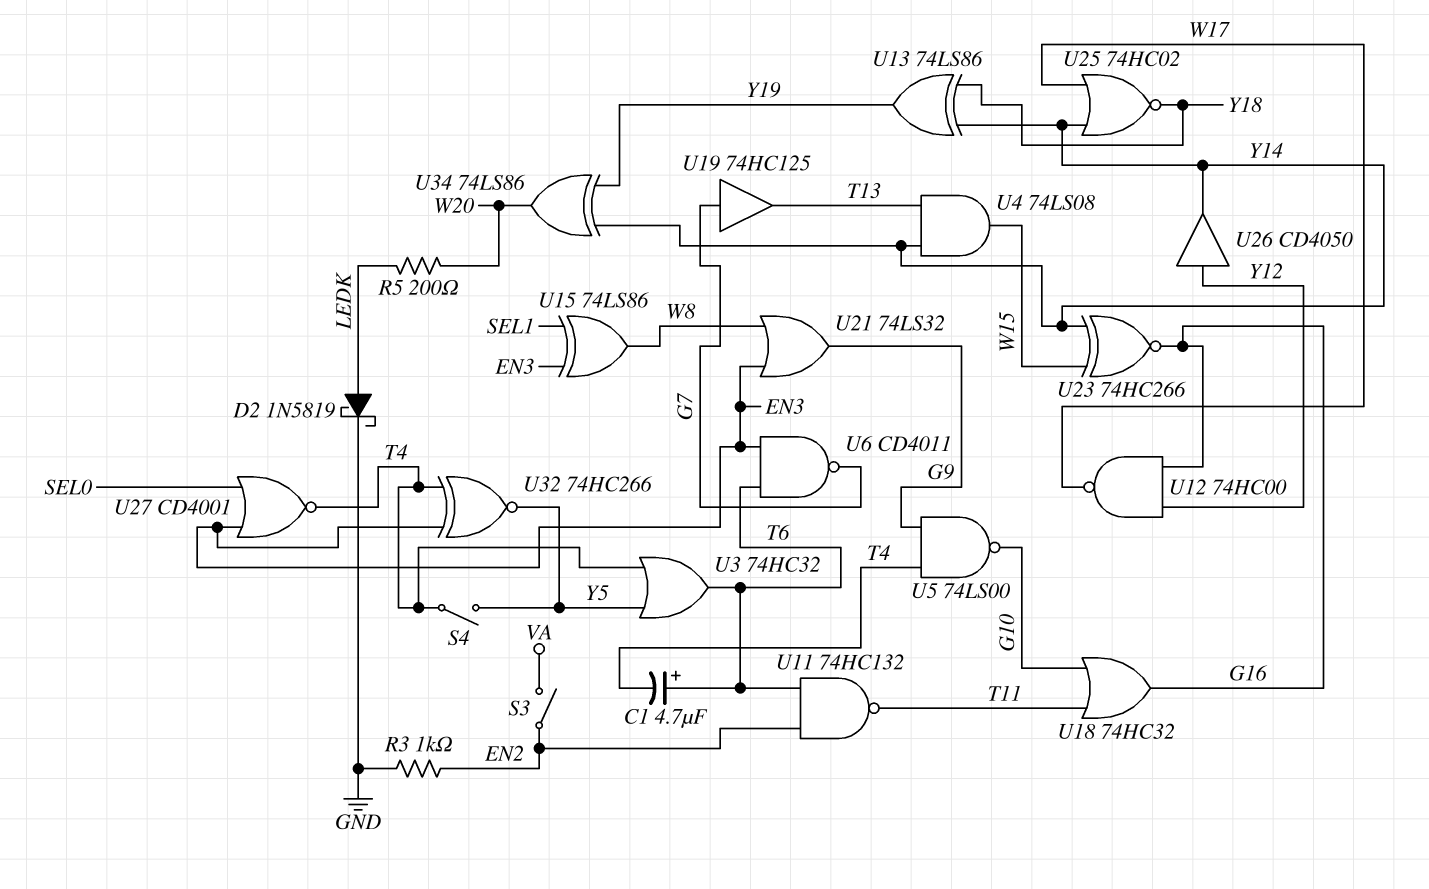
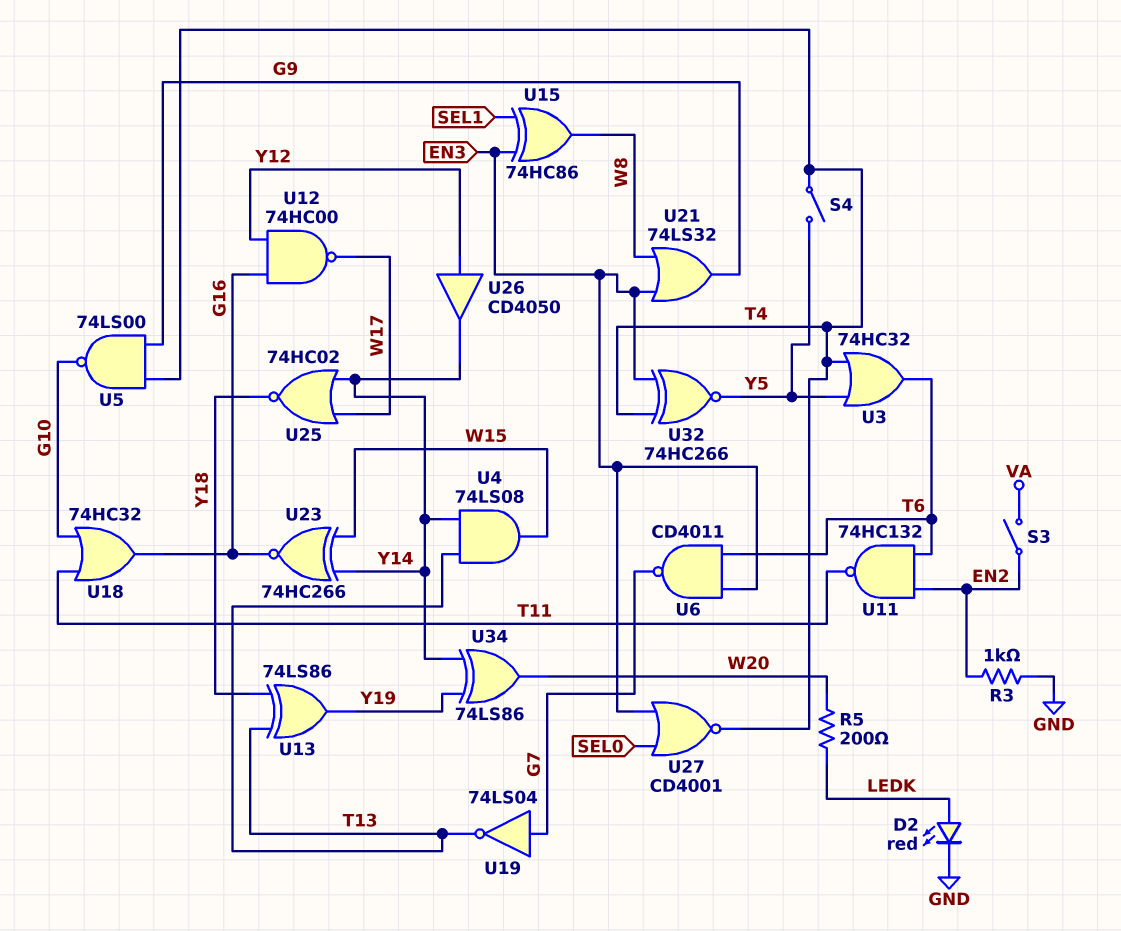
C1: 4.7uF (plus T6, minus T4) -> none
D2: schottky 1N5819 (A LEDK, K GND) -> LED red (A LEDK, K GND)
U13: XOR 74LS86 (in Y14, in Y18, out Y19) -> XOR 74LS86 (in T13, in Y18, out Y19)
U15: XOR 74LS86 (in EN3, in SEL1, out W8) -> XOR 74HC86 (in EN3, in SEL1, out W8)
U19: buffer 74HC125 (in G7, out T13) -> NOT 74LS04 (in G7, out T13)

